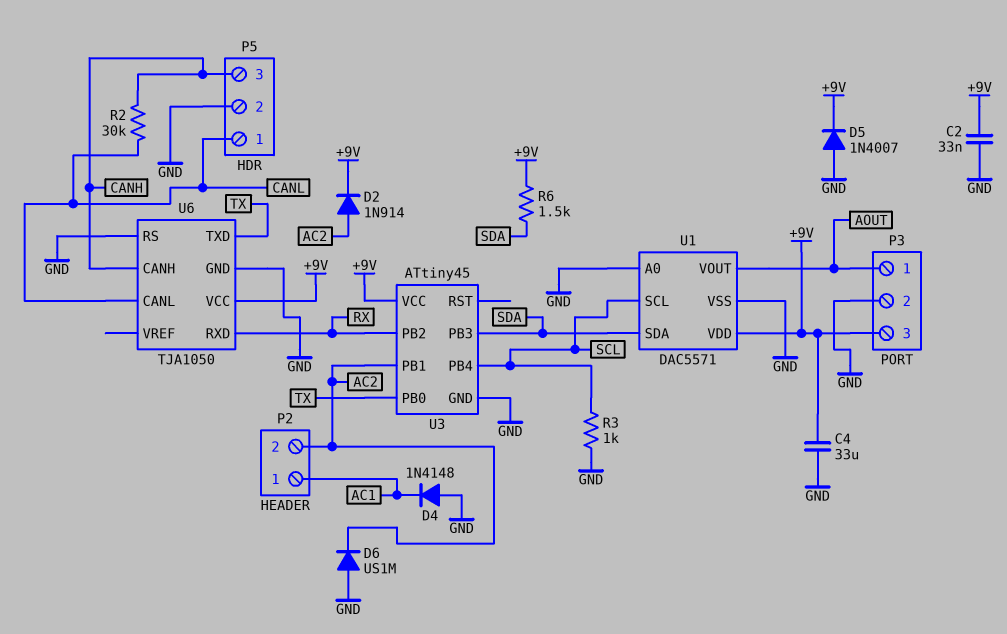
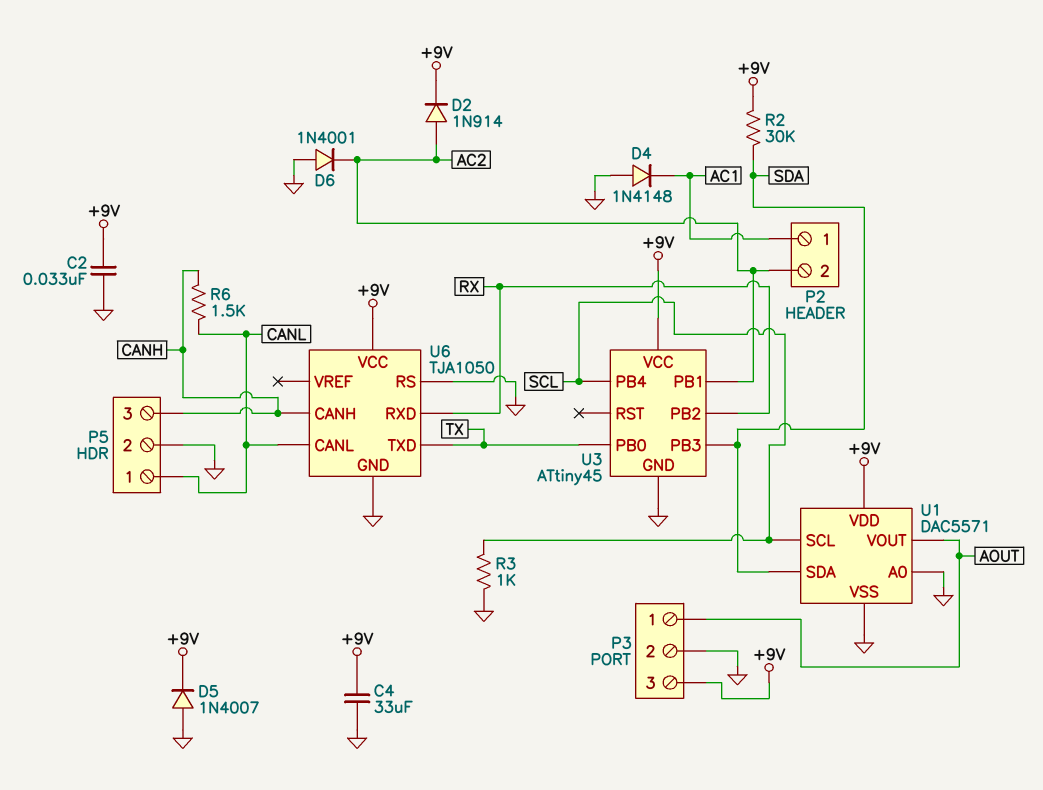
D6: diode US1M (A GND, K AC2) -> diode 1N4001 (A GND, K AC2)
R2: 30k (CANH, CANL) -> 30k (+9V, SDA)
R6: 1.5k (+9V, SDA) -> 1.5k (CANH, CANL)

